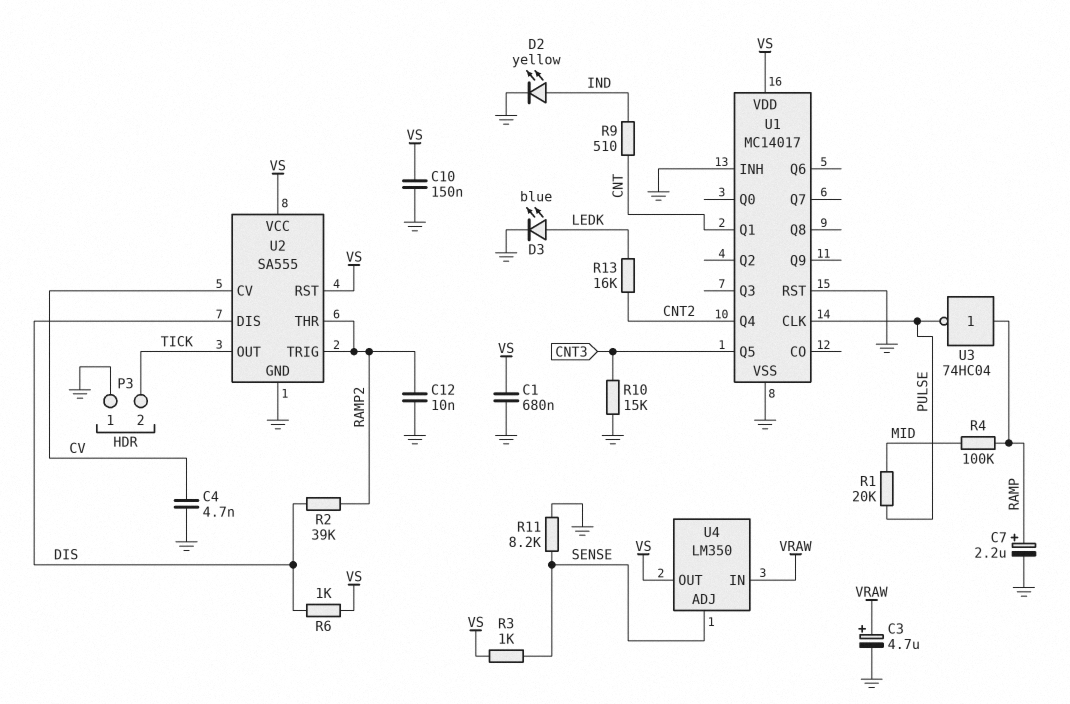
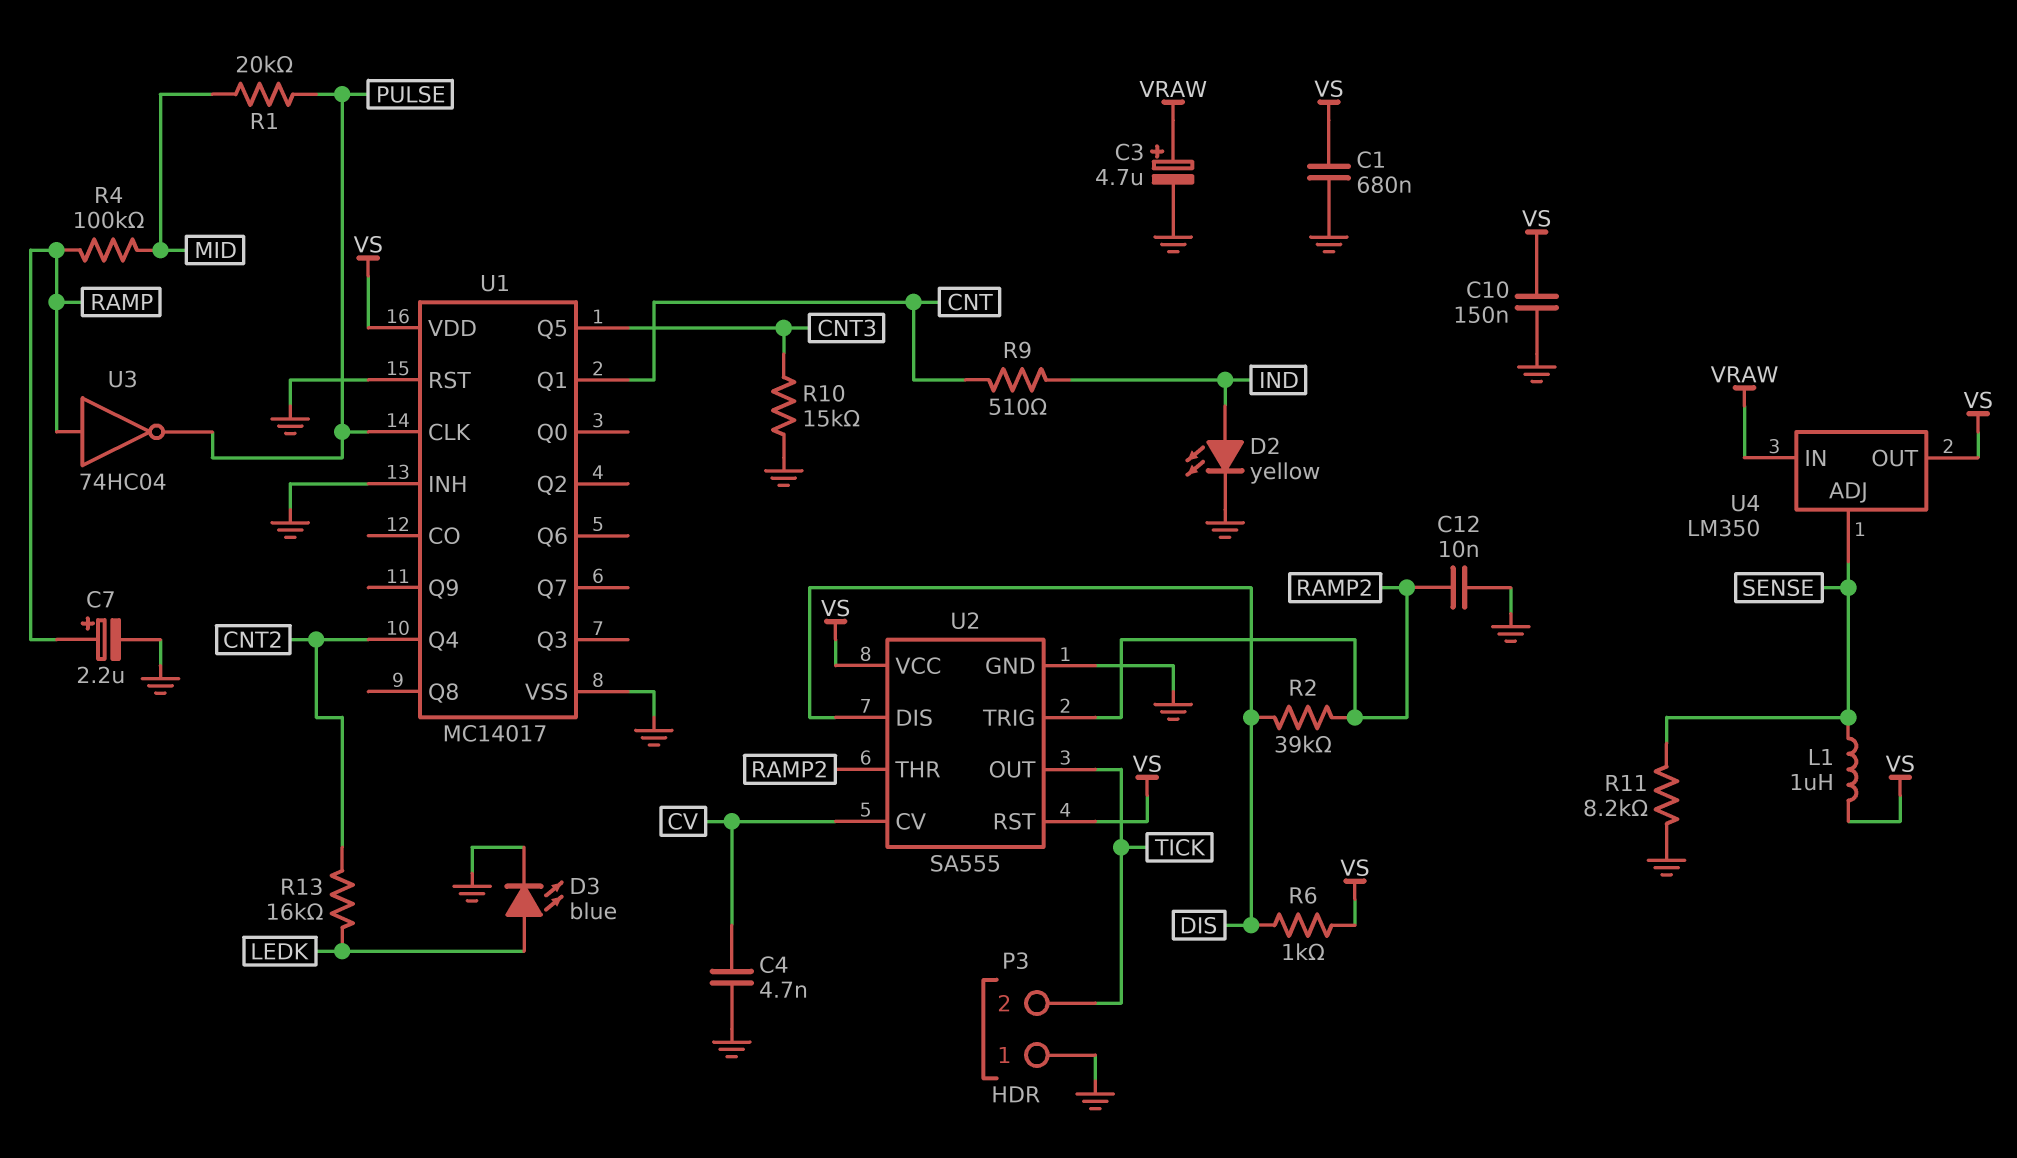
L1: none -> 1uH (SENSE, VS)
R3: 1k (SENSE, VS) -> none

